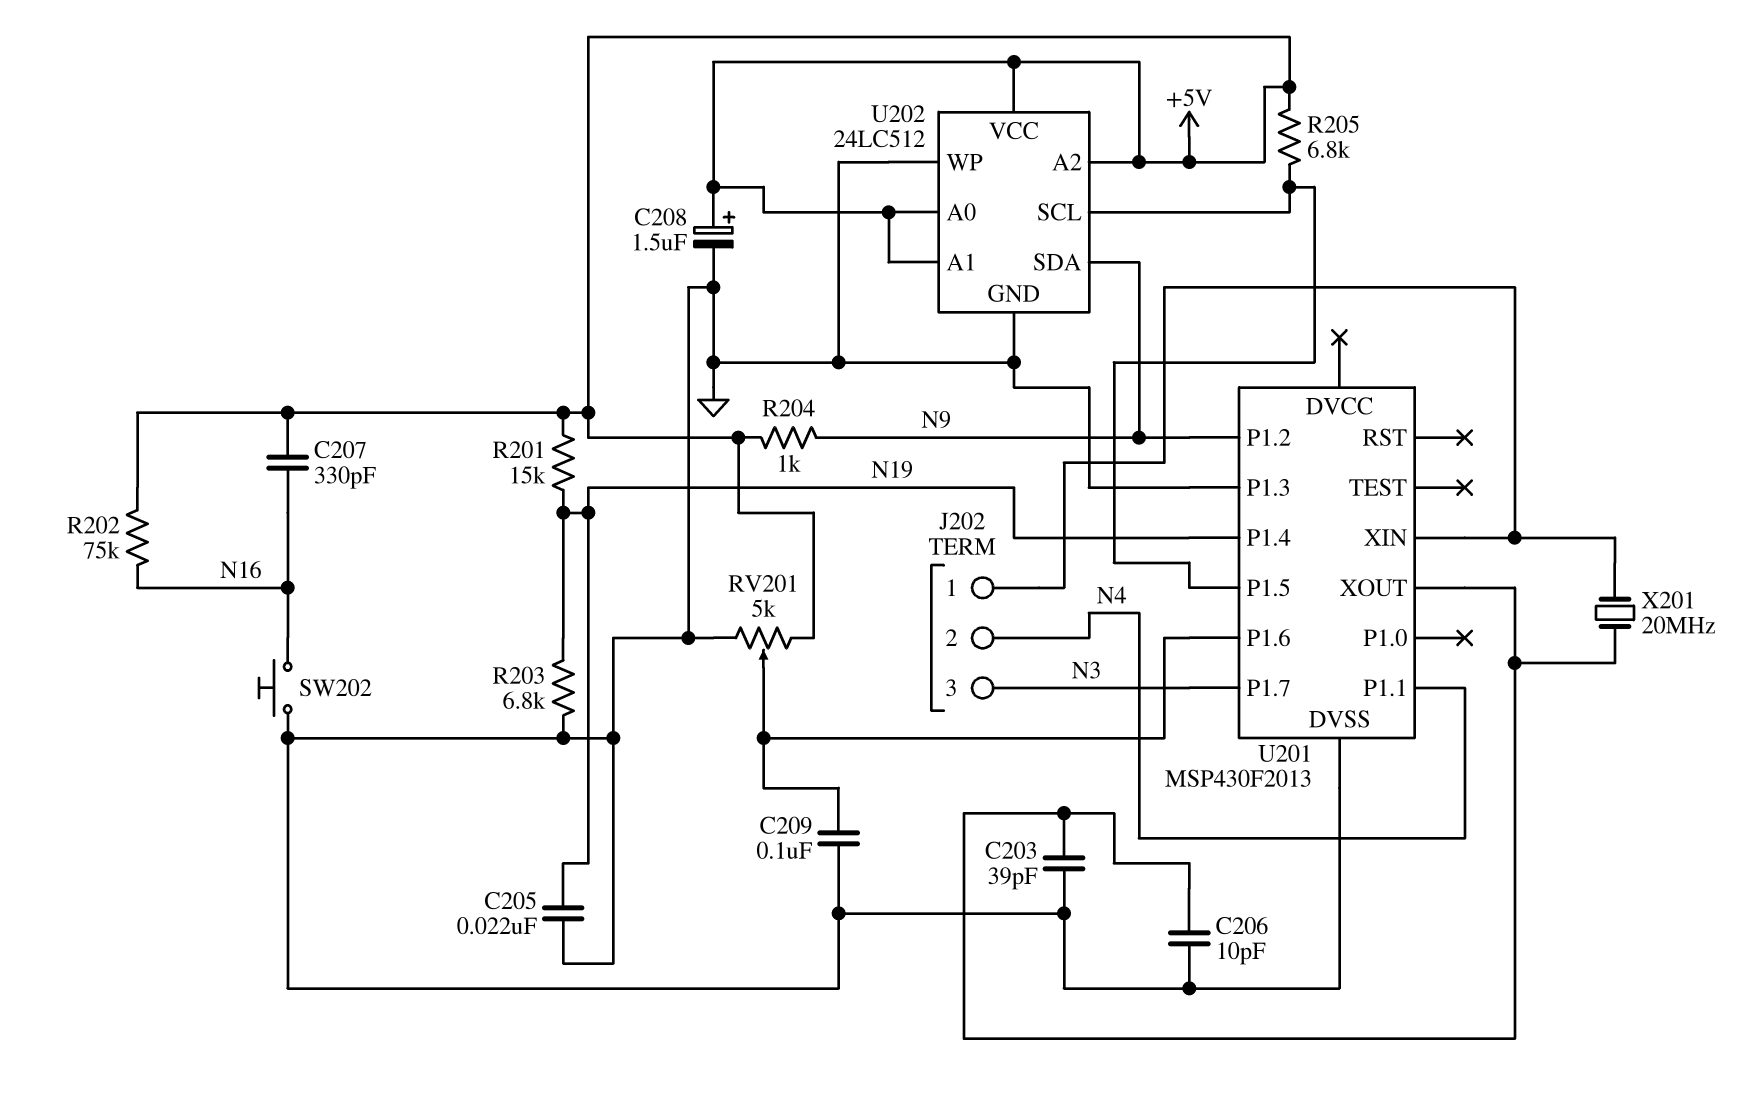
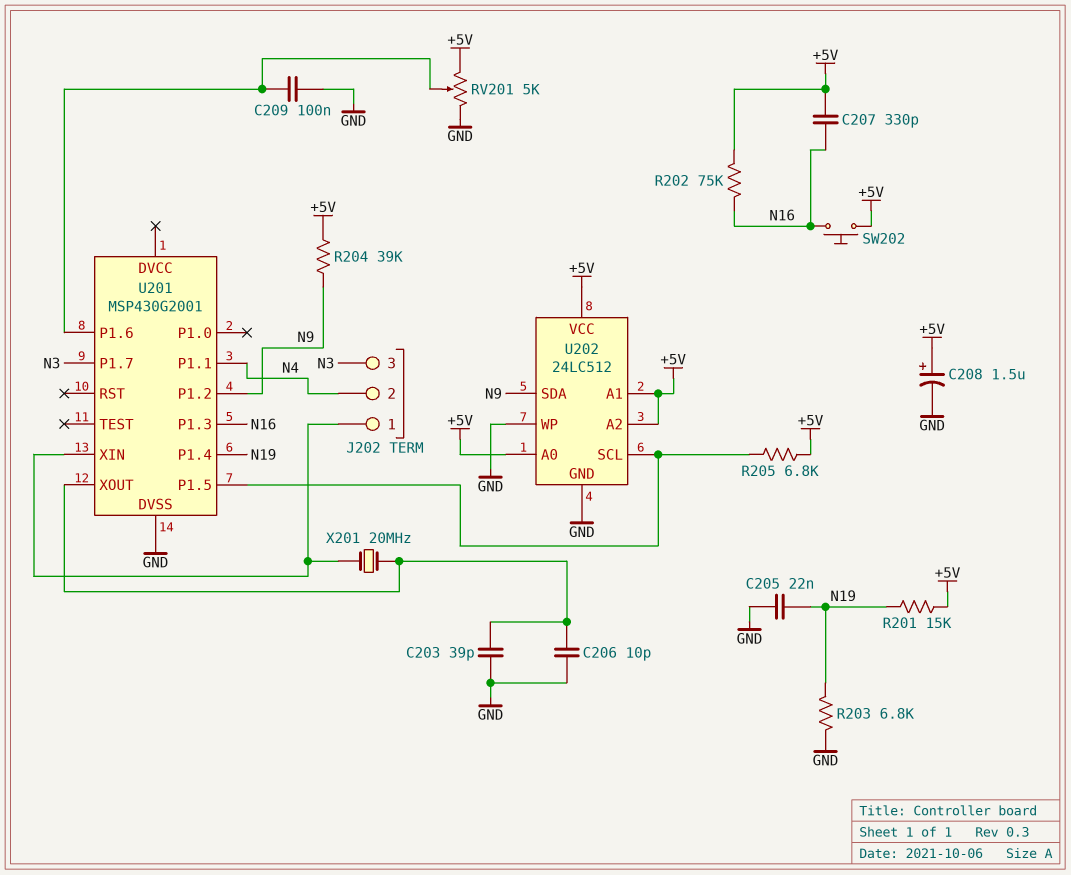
R204: 1k (+5V, N9) -> 39k (+5V, N9)
SW202: button (GND, N16) -> button (+5V, N16)
U201: MSP430F2013 -> MSP430G2001
U201 pin P1.3: GND -> N16

